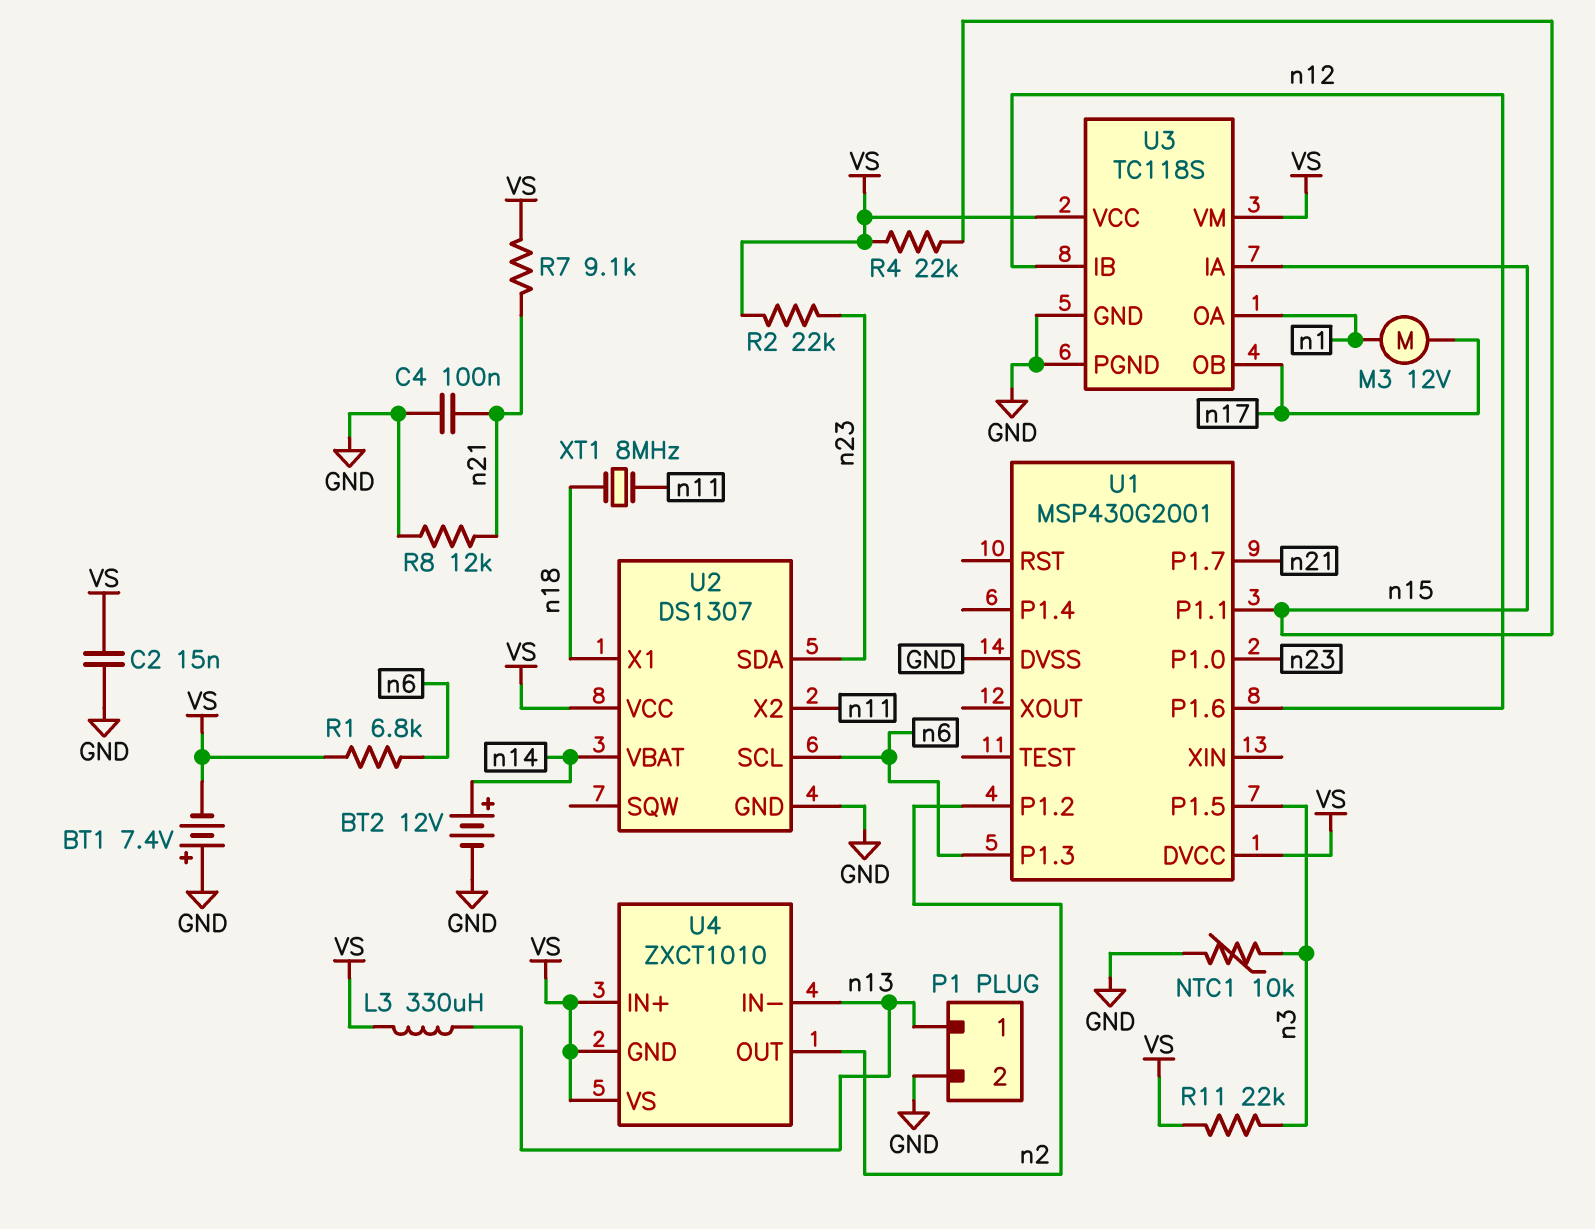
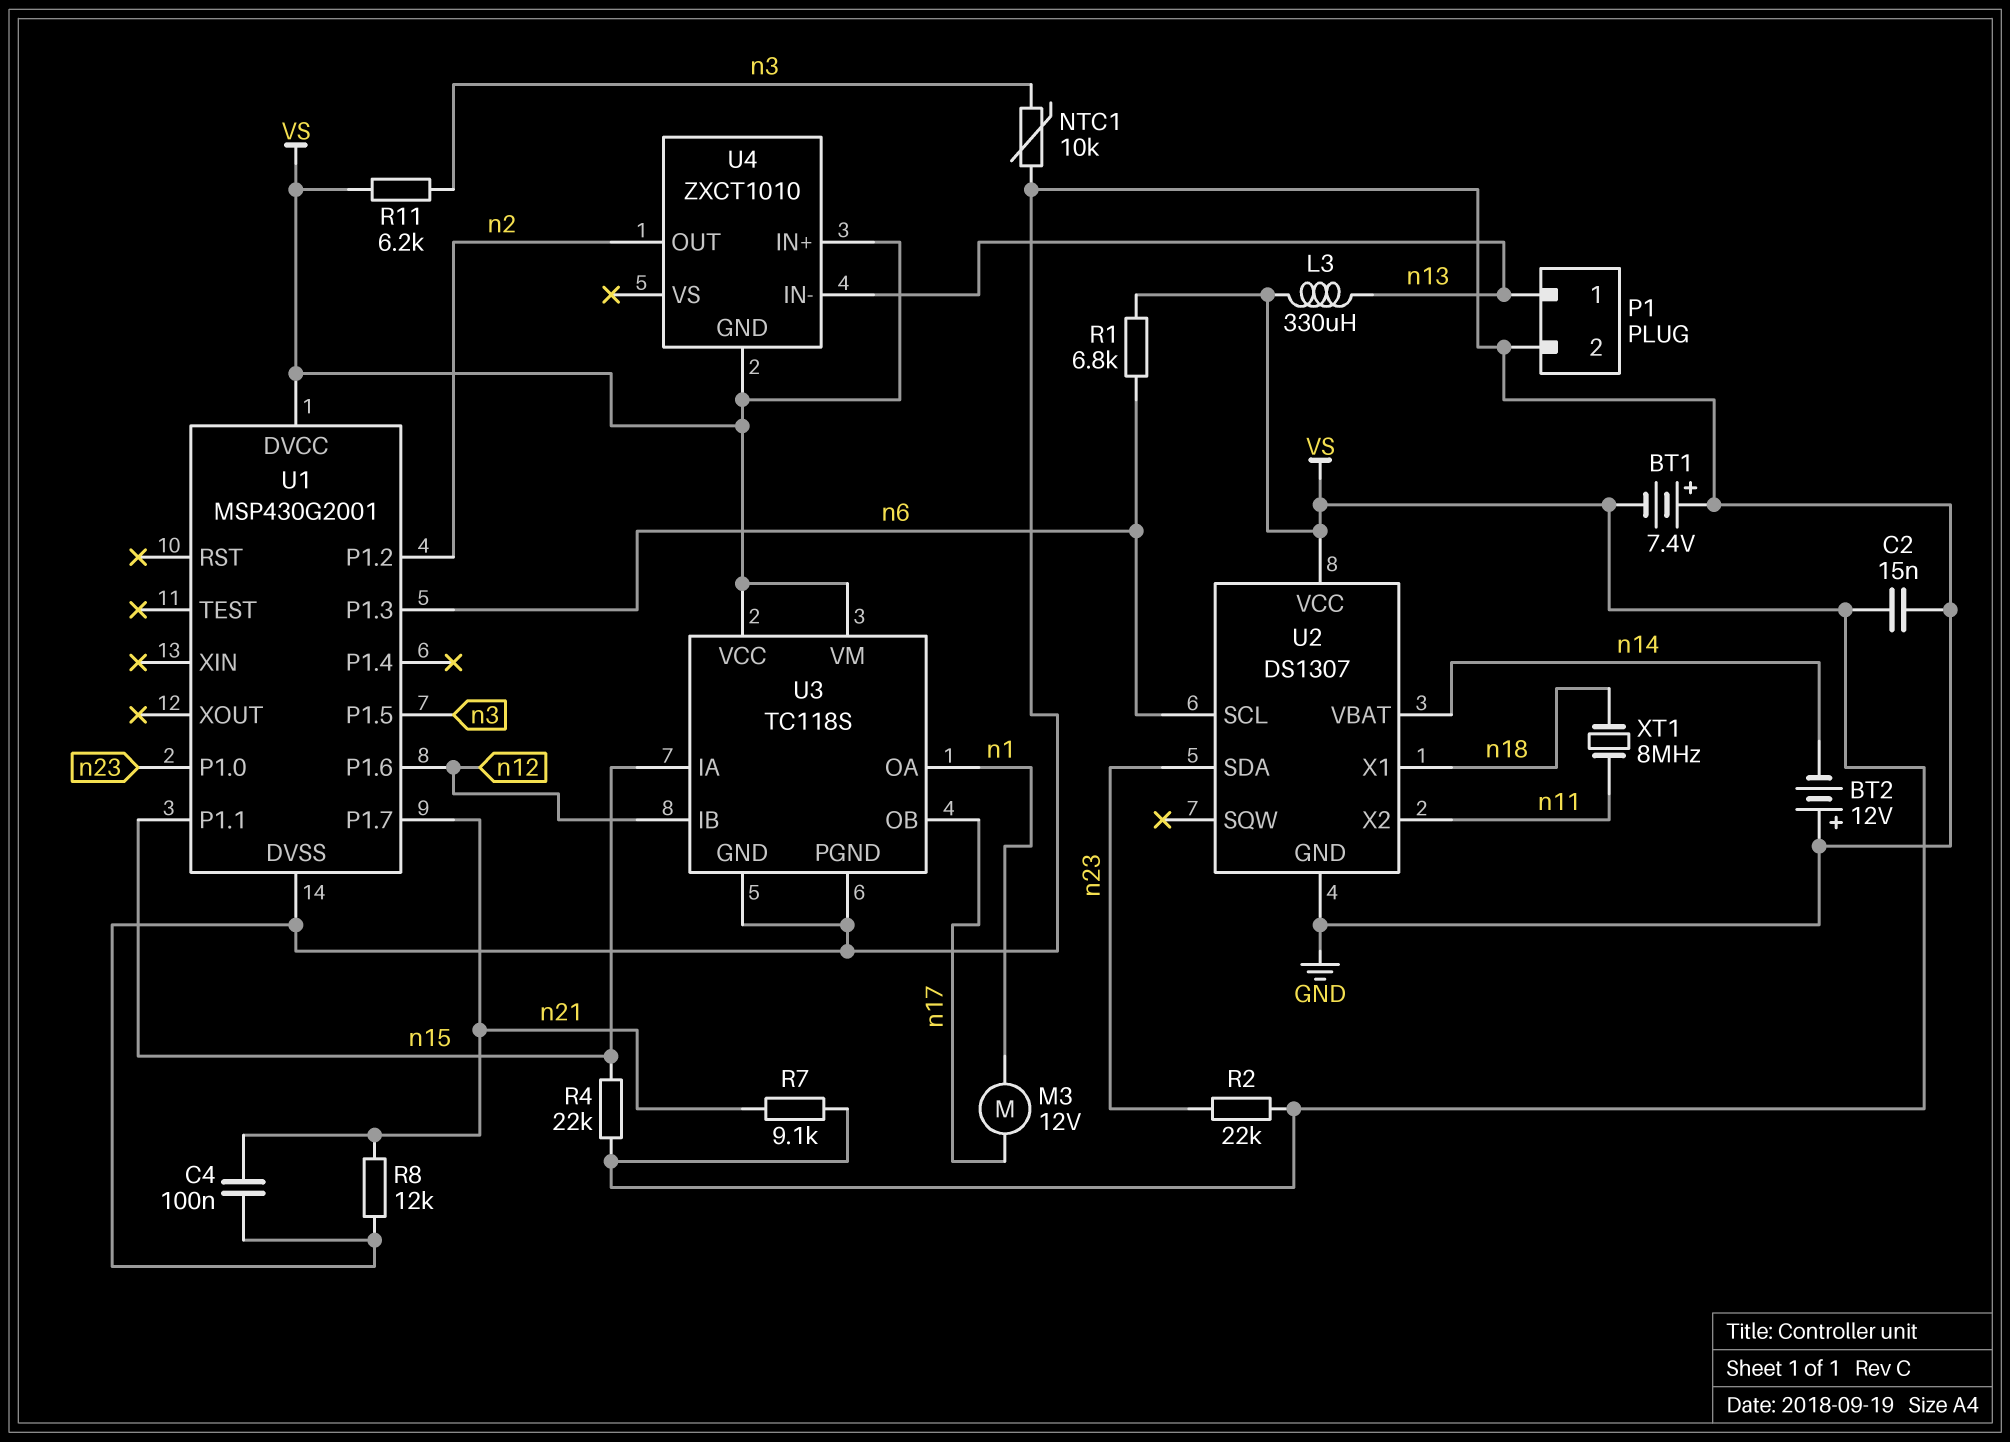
BT2: 12V (plus n14, minus GND) -> 12V (plus GND, minus n14)
R11: 22k (VS, n3) -> 6.2k (VS, n3)
U4 pin VS: VS -> none

